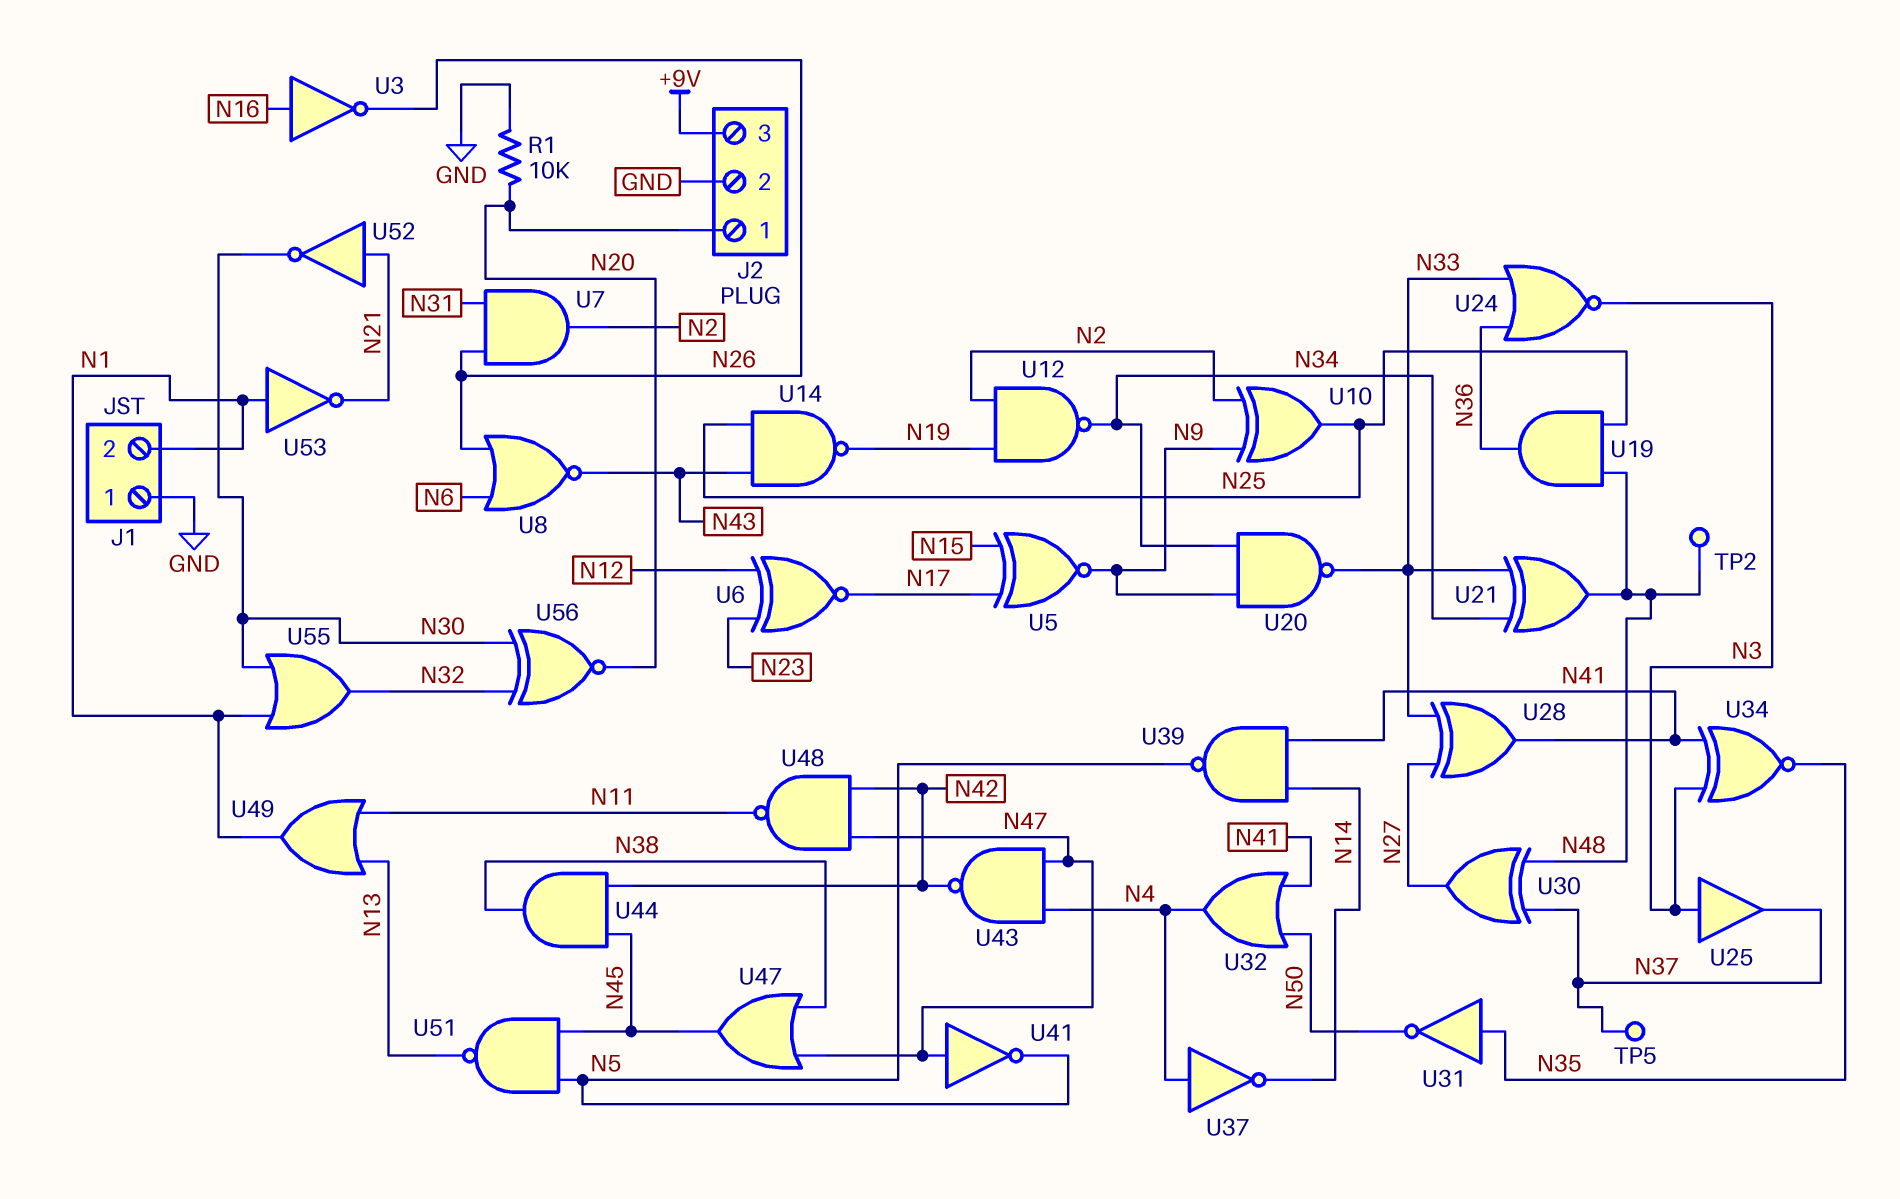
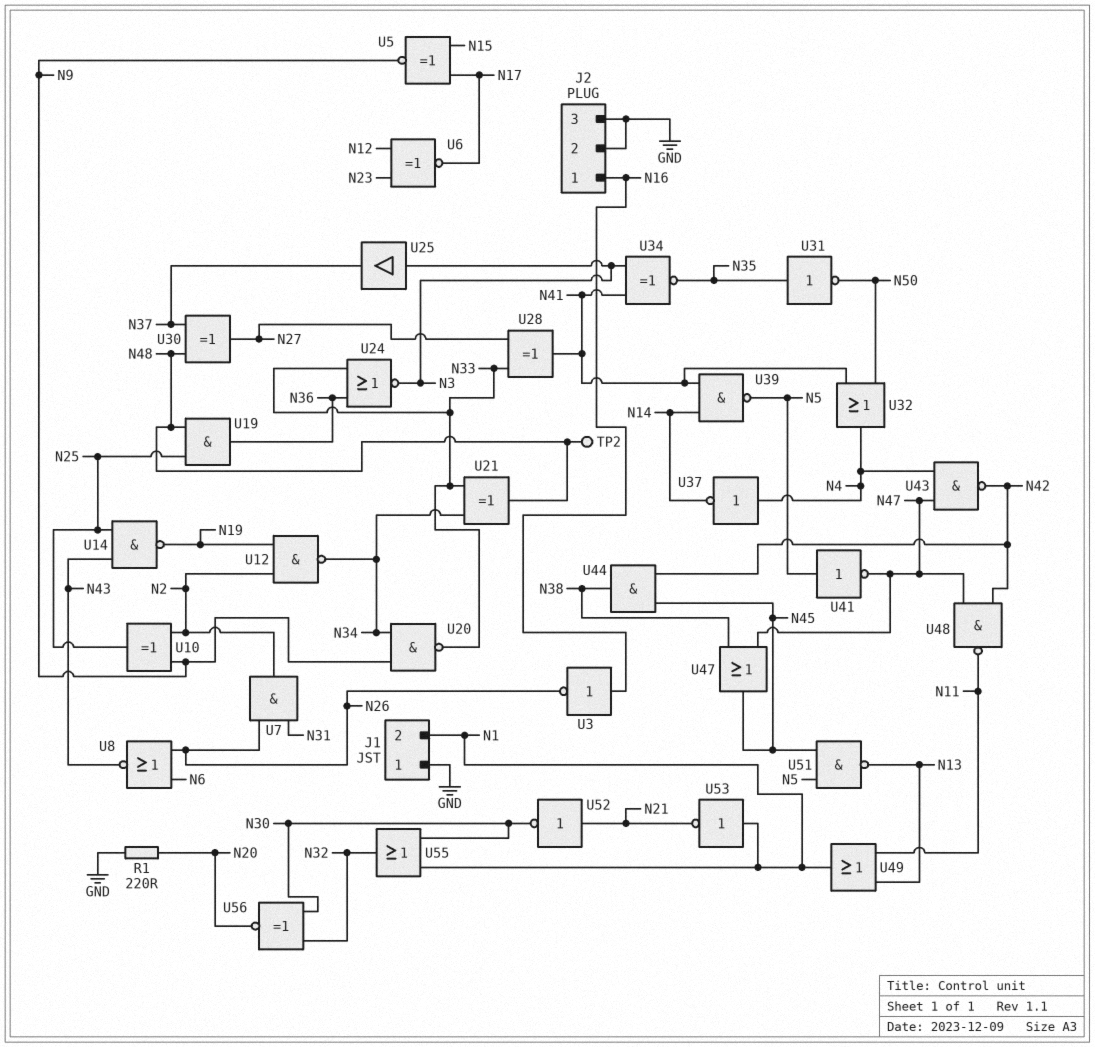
J2 pin 1: N20 -> N16
J2 pin 3: +9V -> GND
R1: 10k (GND, N20) -> 220 (GND, N20)
TP5: test point (N37) -> none
U41: NOT (in N47, out N5) -> NOT (in N5, out N47)

